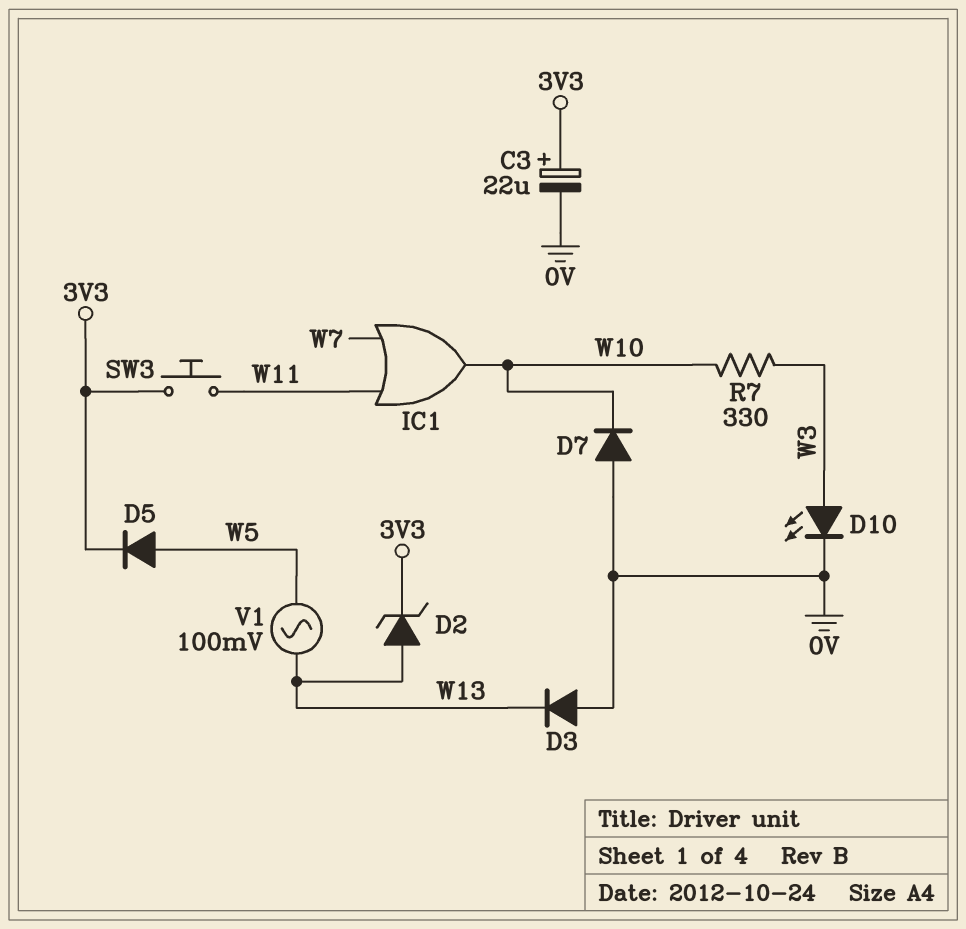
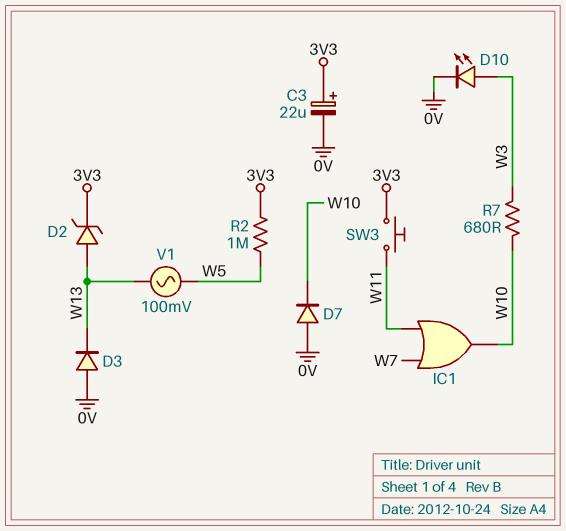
D5: diode (A W5, K 3V3) -> none
R2: none -> 1M (3V3, W5)
R7: 330 (W3, W10) -> 680 (W3, W10)

